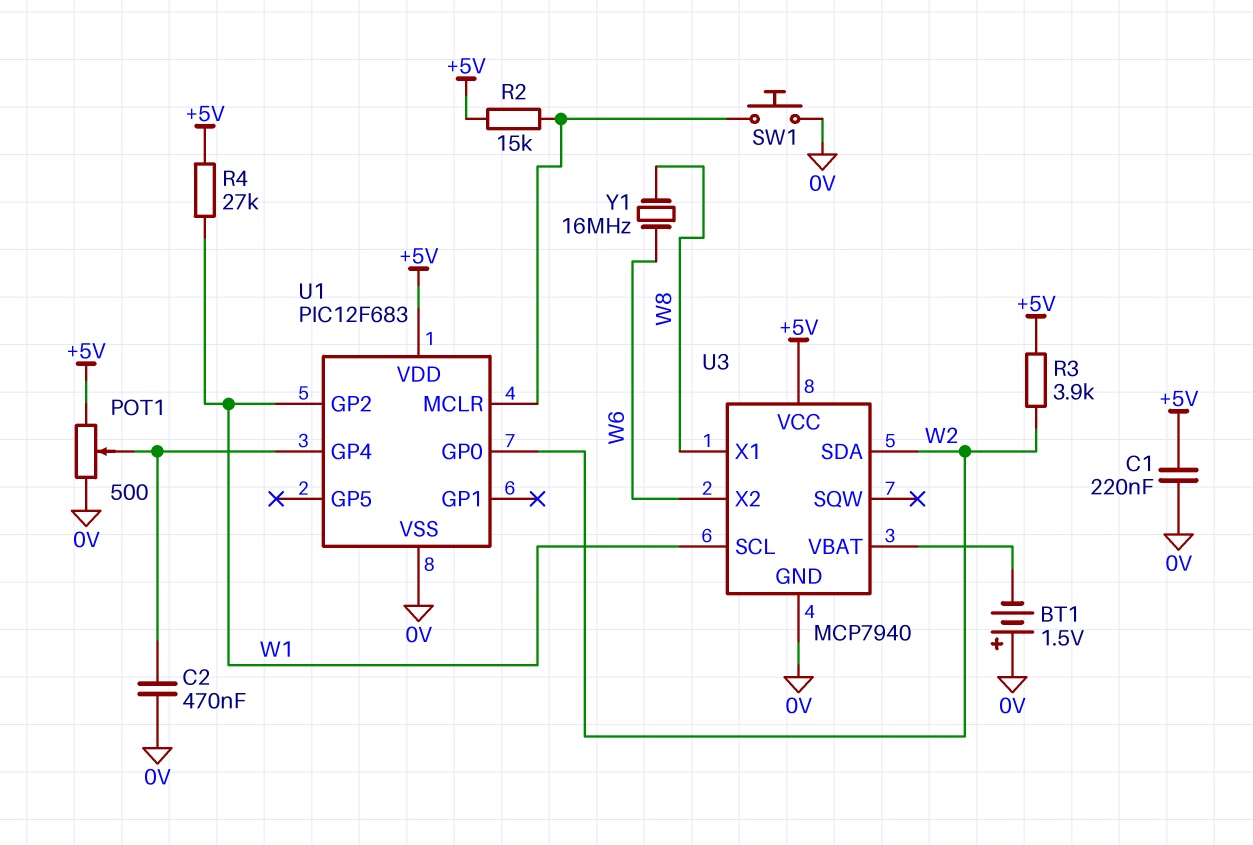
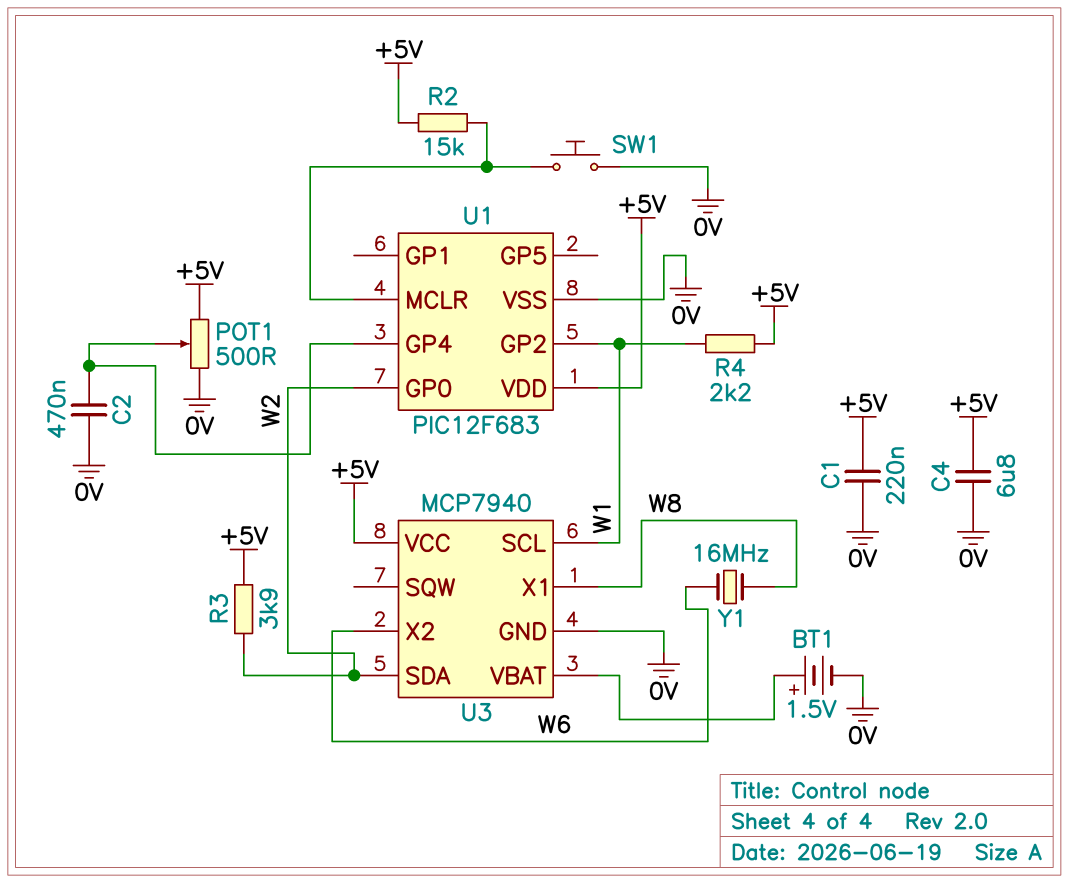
BT1: 1.5V (plus 0V, minus U3/VBAT) -> 1.5V (plus U3/VBAT, minus 0V)
C4: none -> 6.8uF (+5V, 0V)
R4: 27k (+5V, W1) -> 2.2k (+5V, W1)

